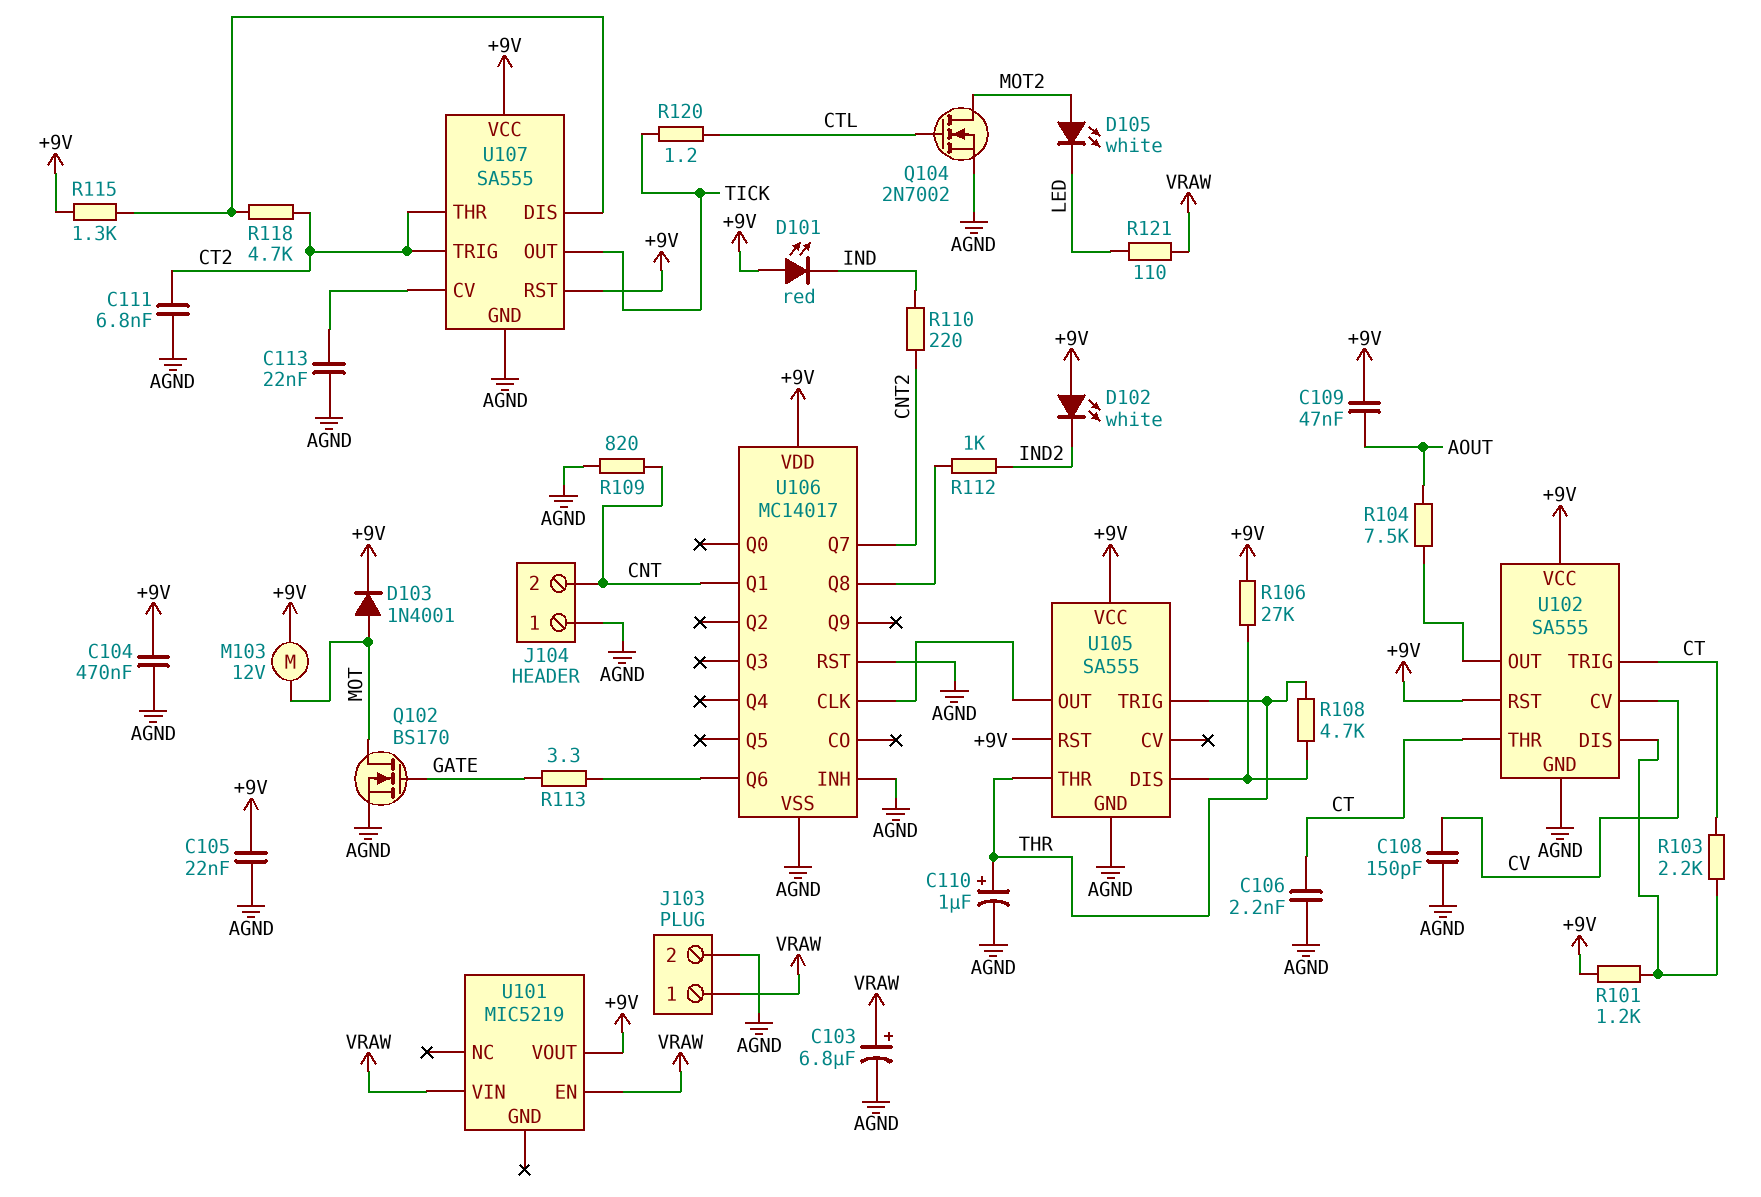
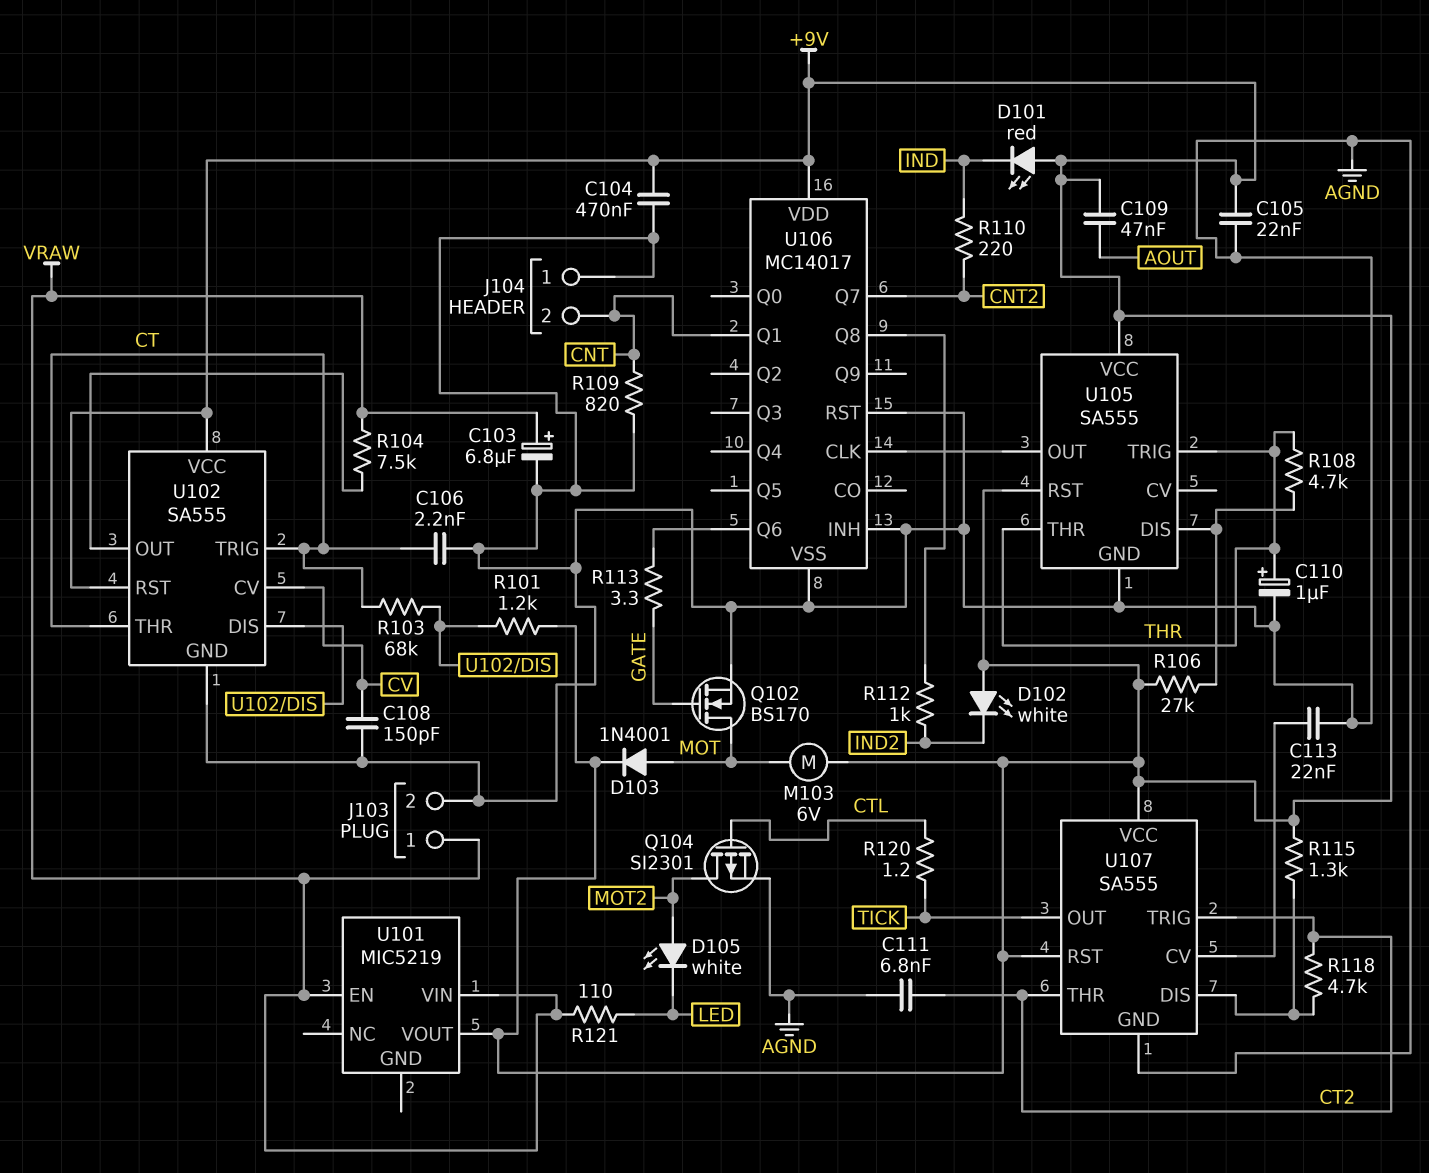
M103: motor 12V (+9V, MOT) -> motor 6V (+9V, MOT)
Q104: NMOS 2N7002 (G CTL, D MOT2, S AGND) -> PMOS SI2301 (G CTL, D MOT2, S AGND)
R103: 2.2k (CT, U102/DIS) -> 68k (CT, U102/DIS)
R104: 7.5k (AOUT, U102/OUT) -> 7.5k (U102/OUT, VRAW)

